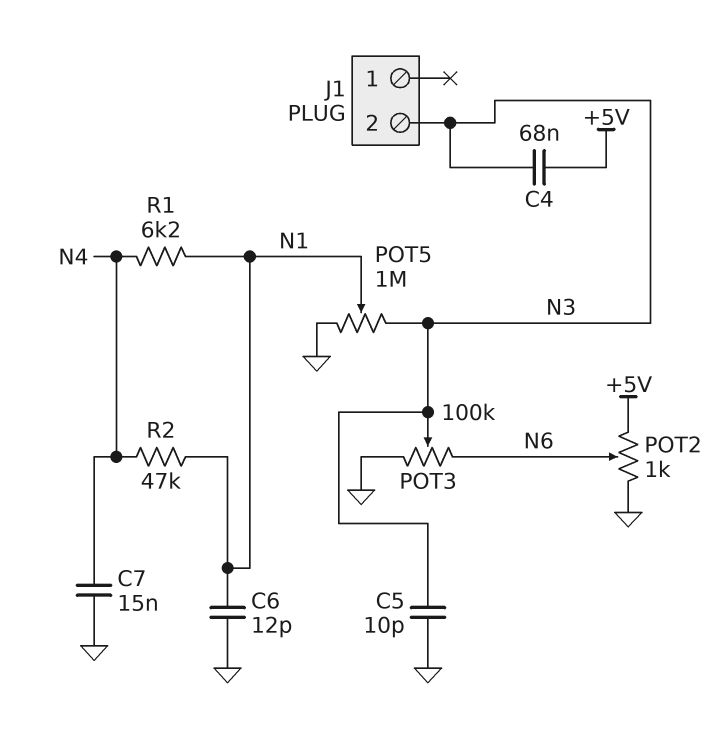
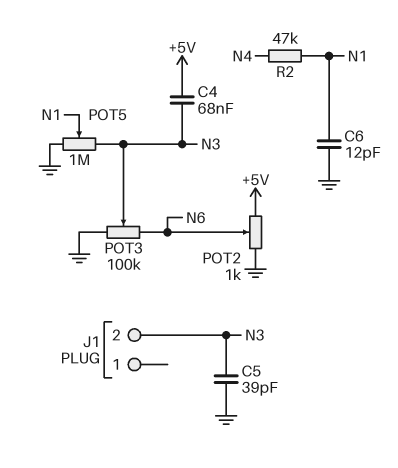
C5: 10pF (GND, N3) -> 39pF (GND, N3)
C7: 15nF (GND, N4) -> none
R1: 6.2k (N1, N4) -> none

